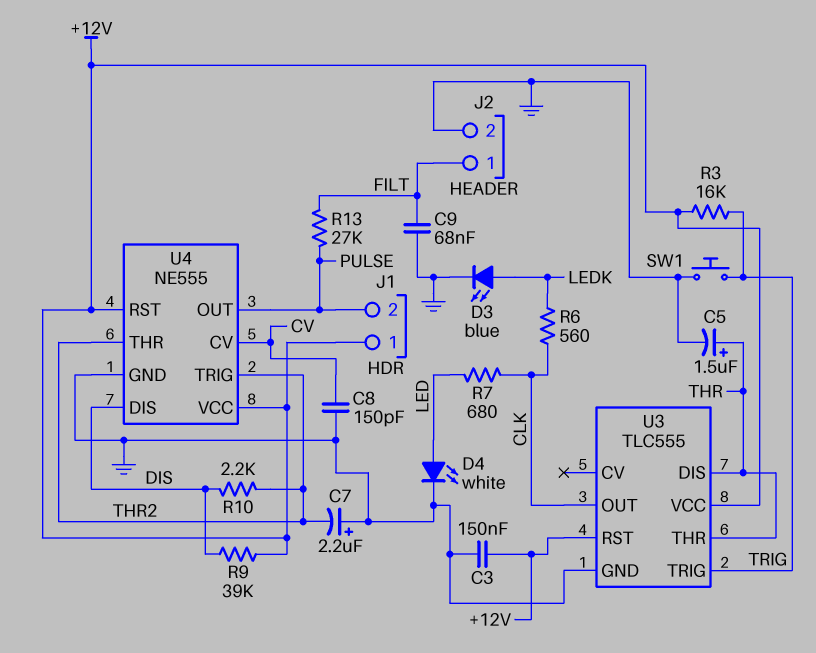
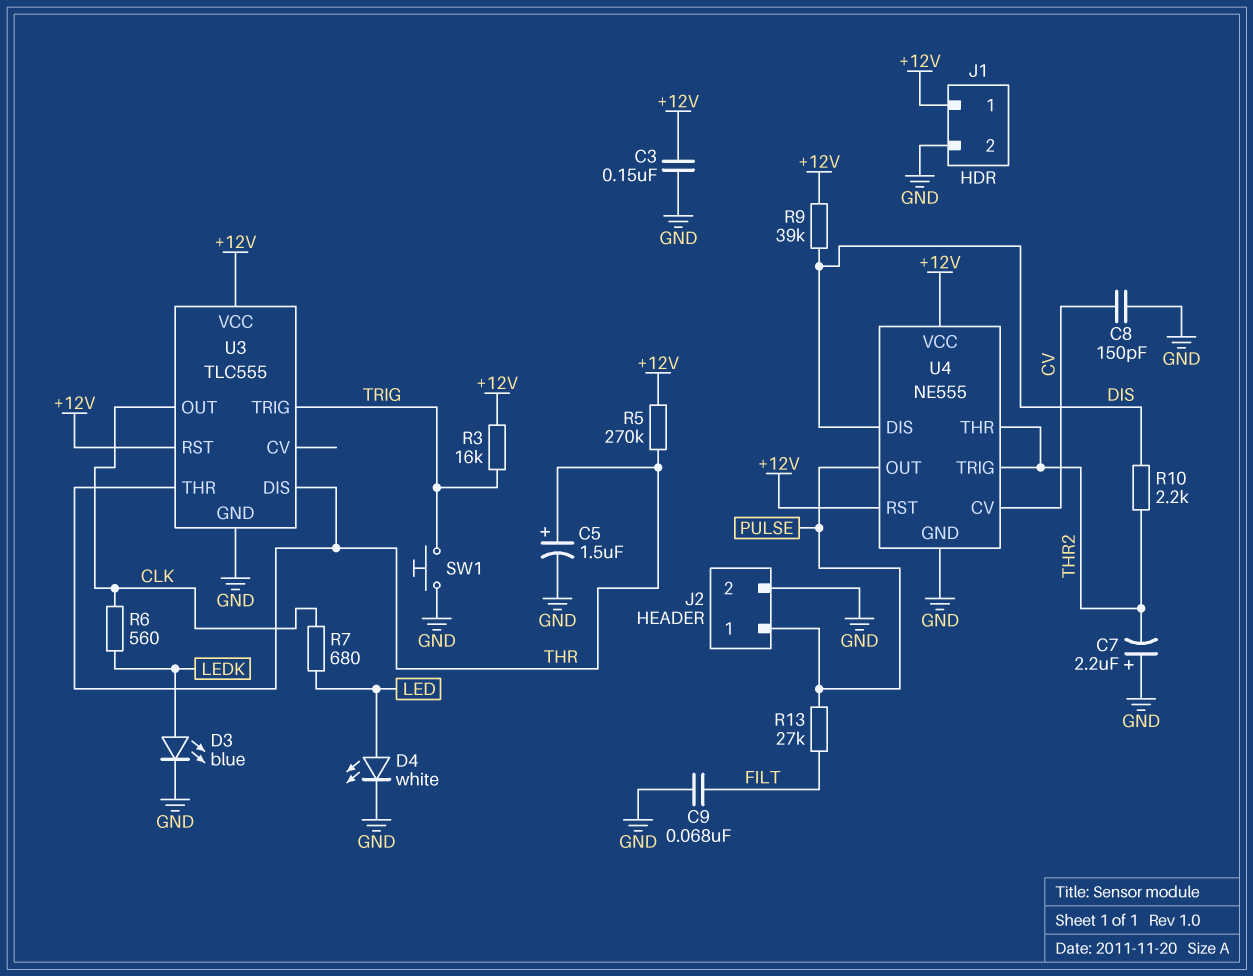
J1 pin 2: PULSE -> GND
J2 pin 1: FILT -> PULSE
R5: none -> 270k (+12V, THR)

